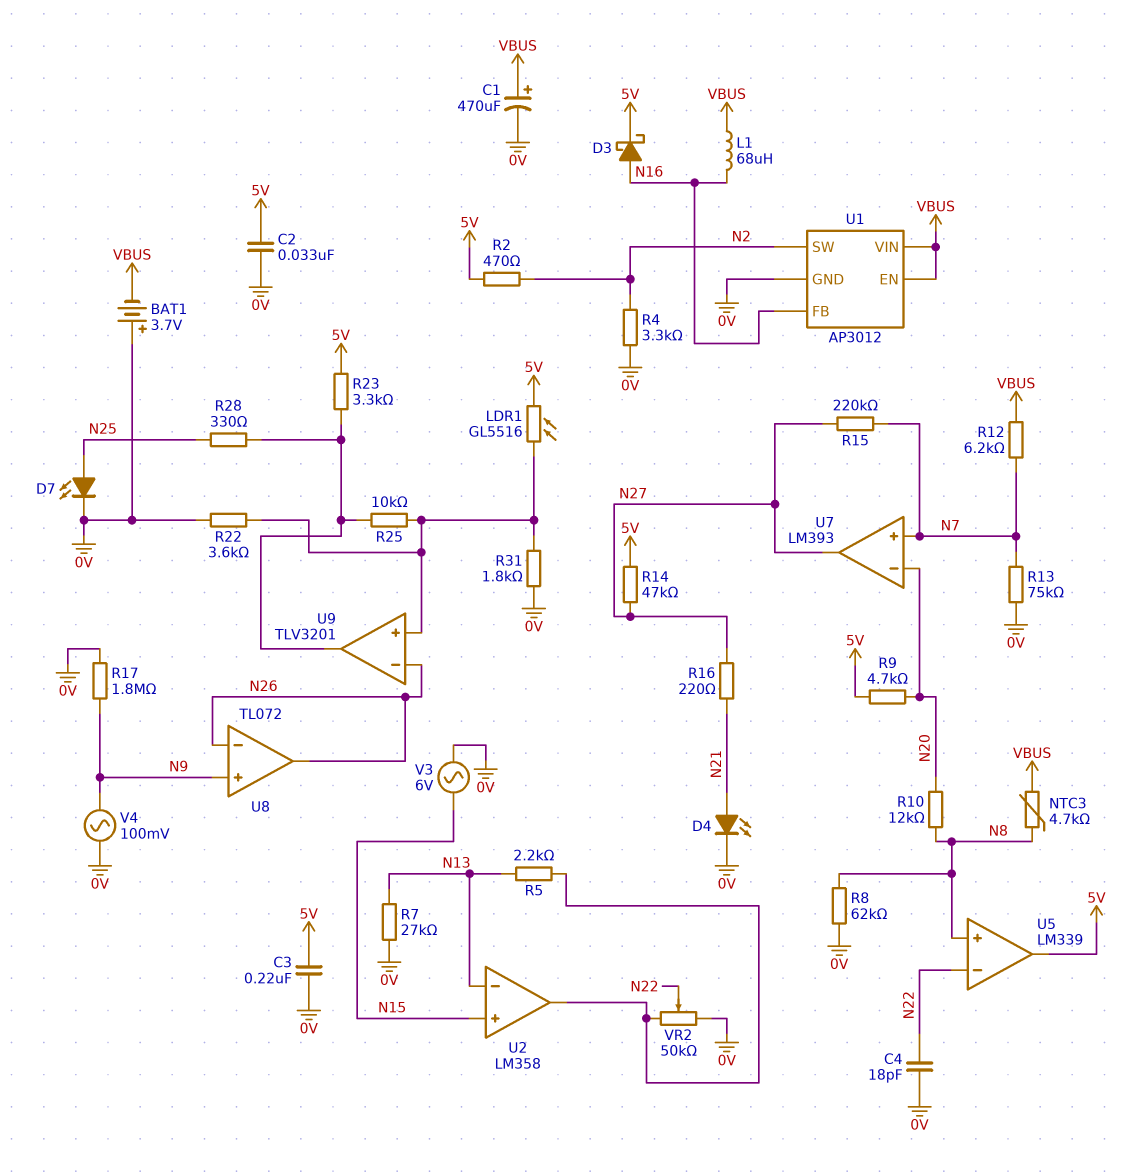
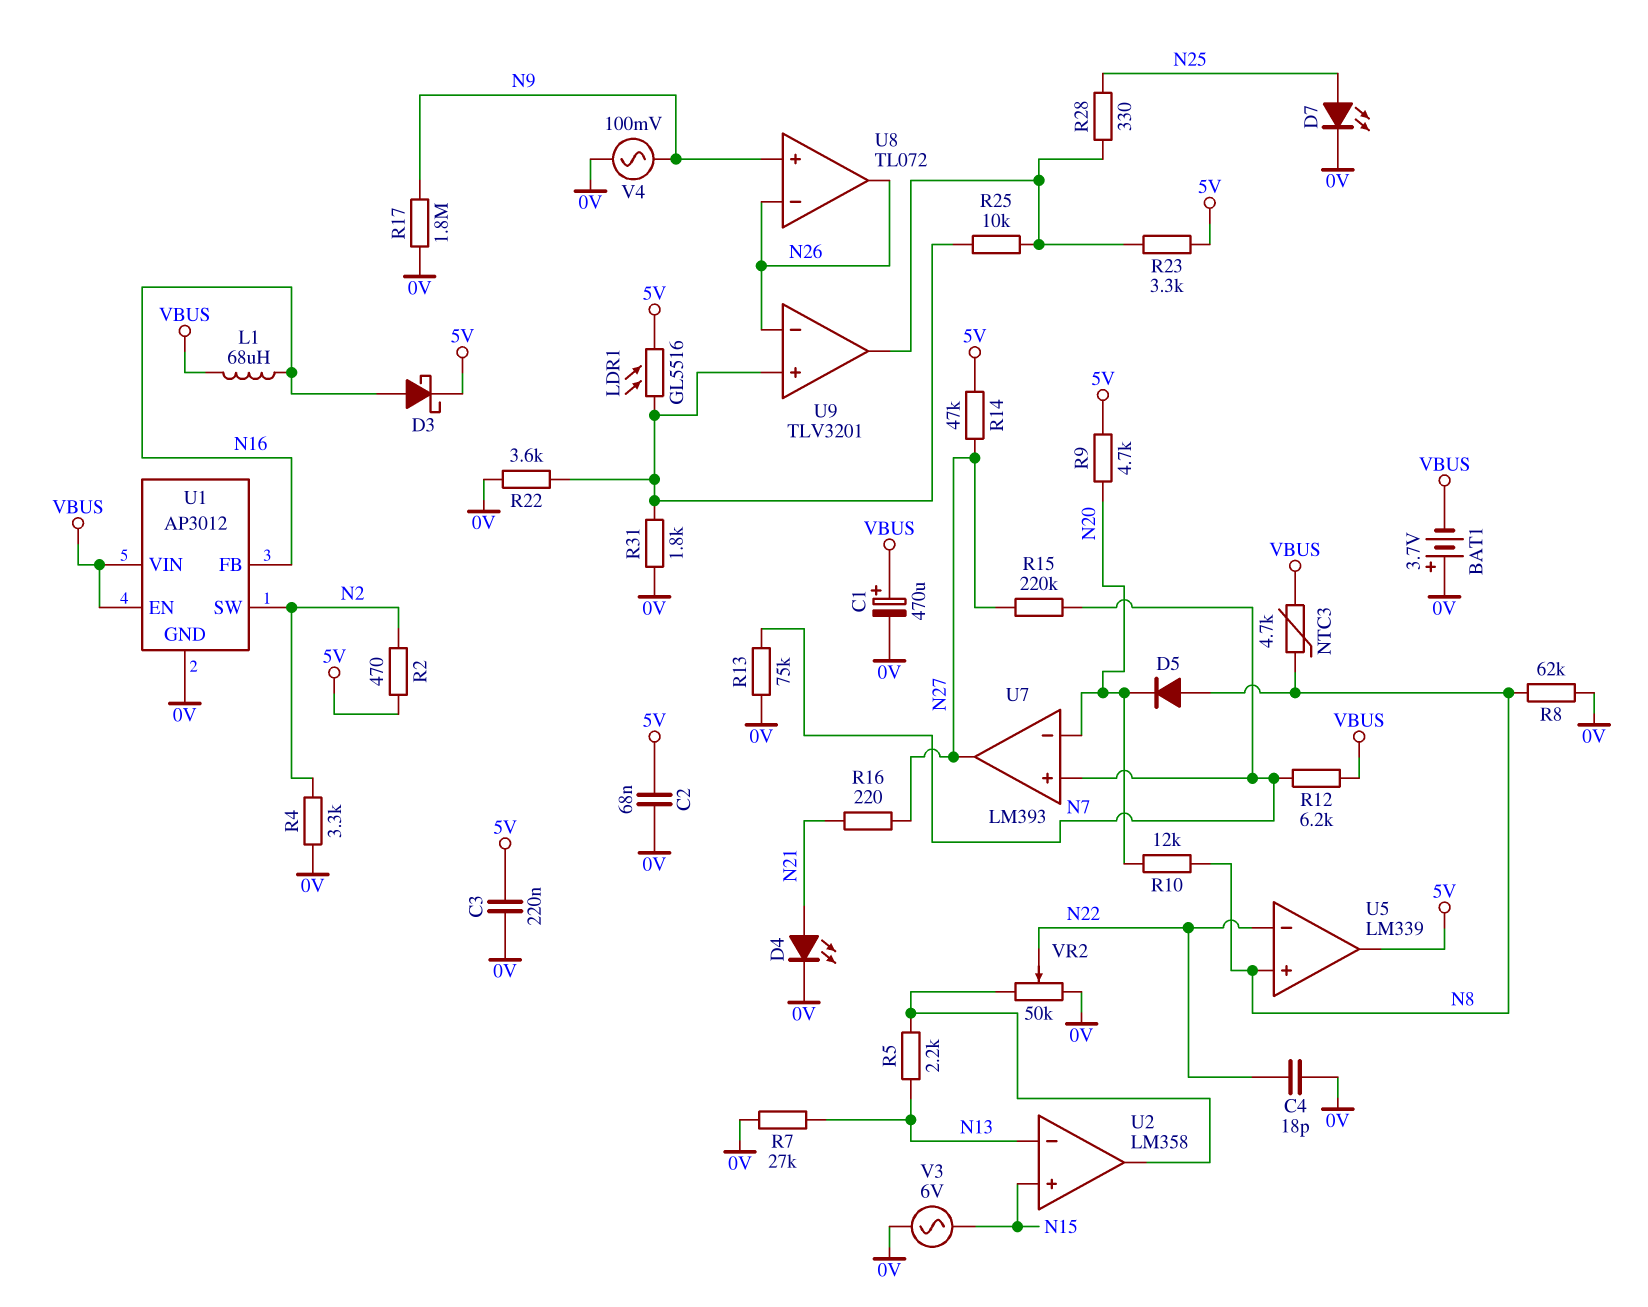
C2: 33nF (0V, 5V) -> 68nF (0V, 5V)
D5: none -> diode (A N8, K N20)

